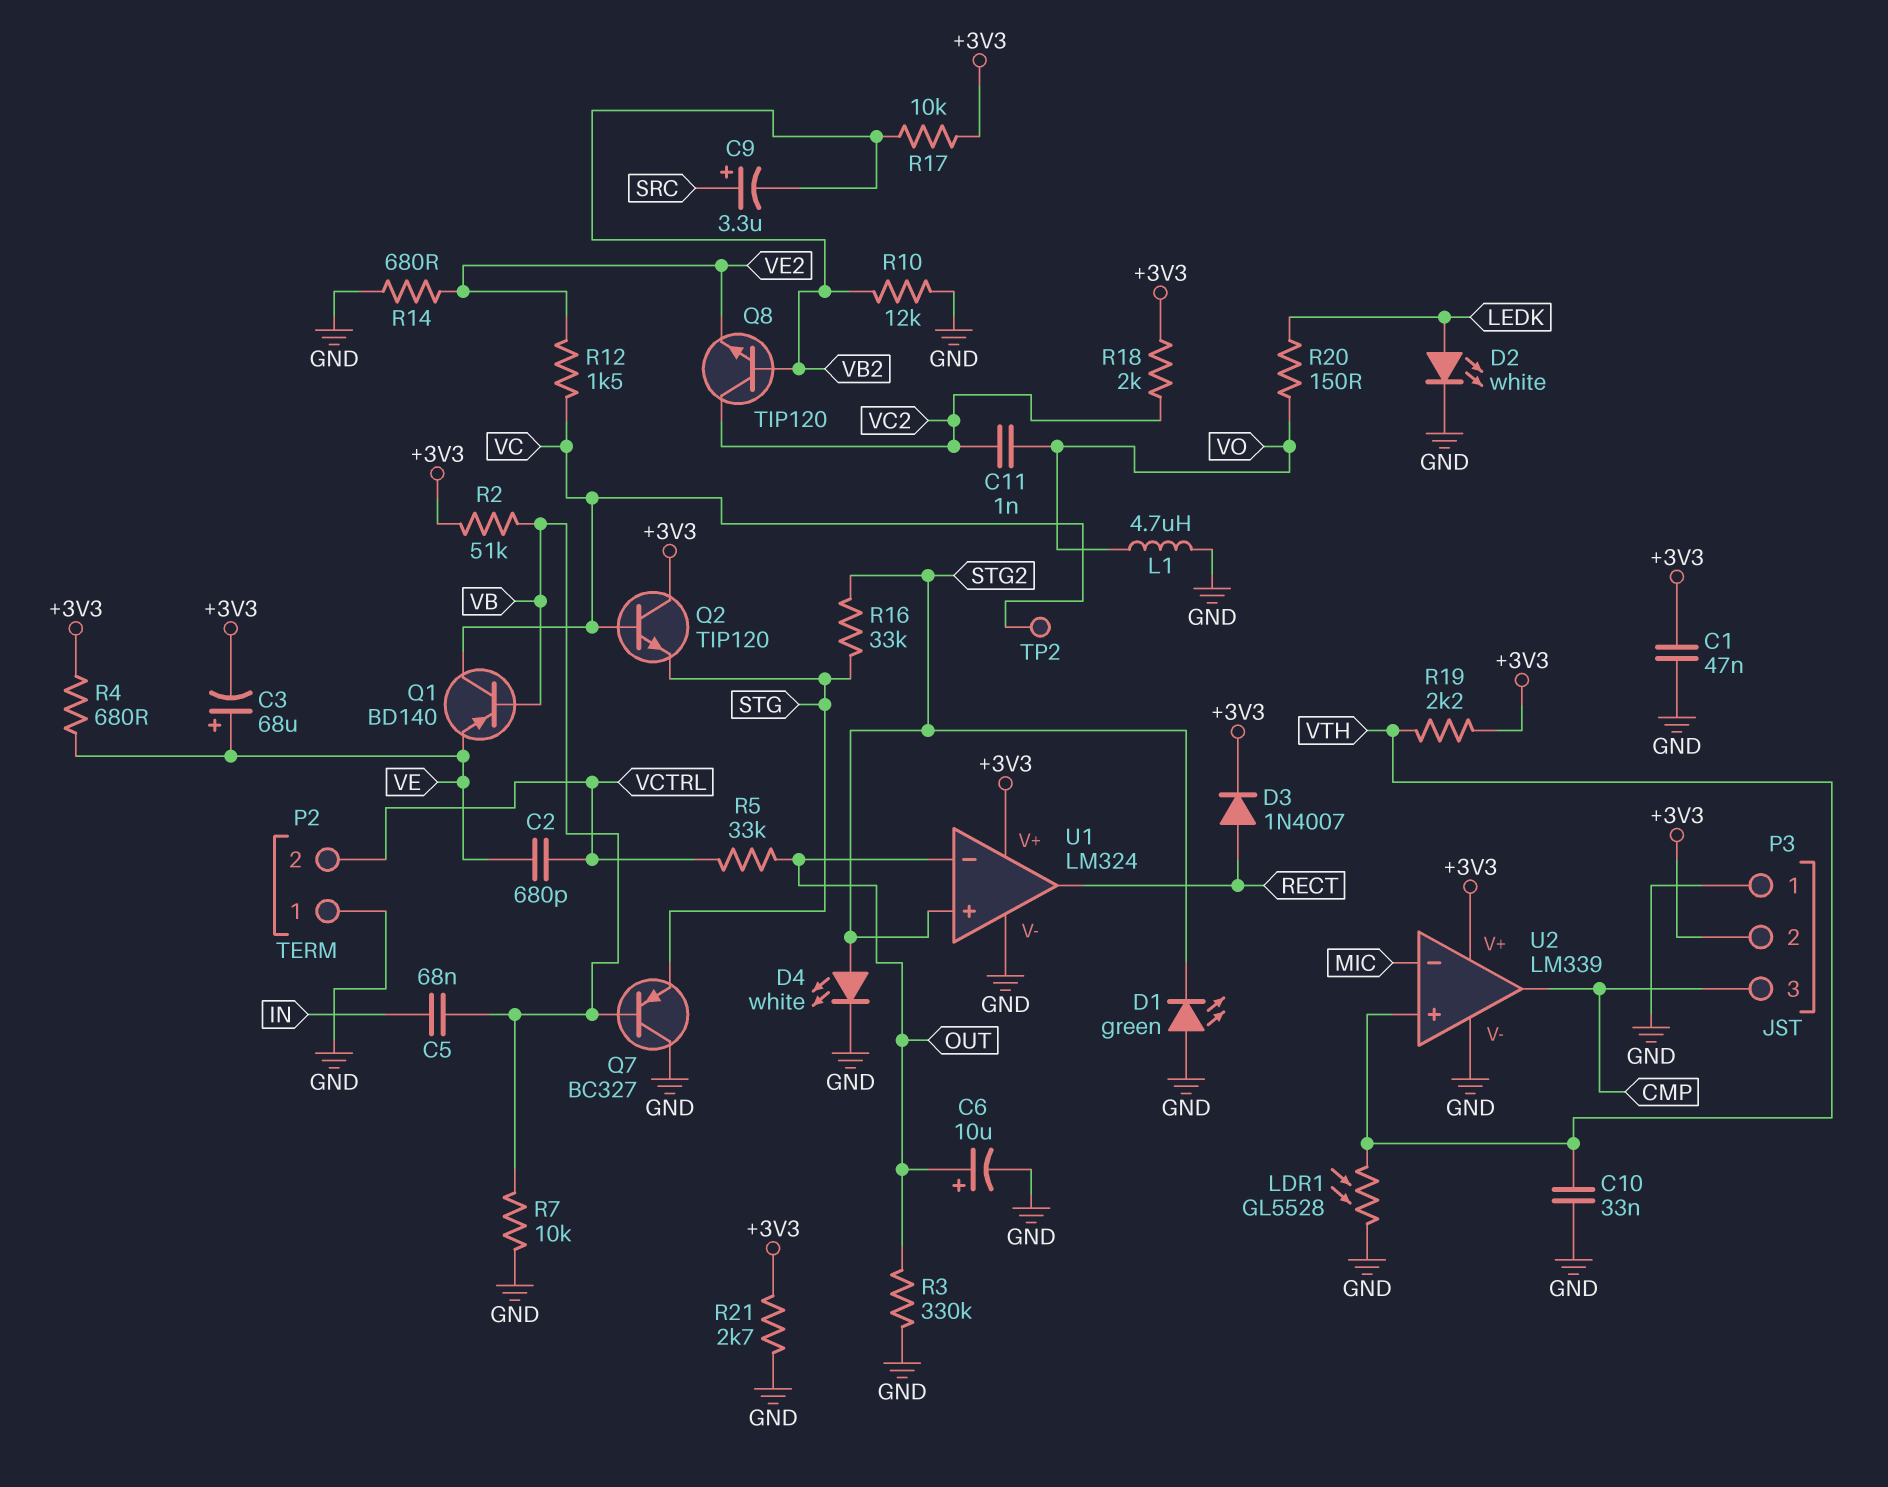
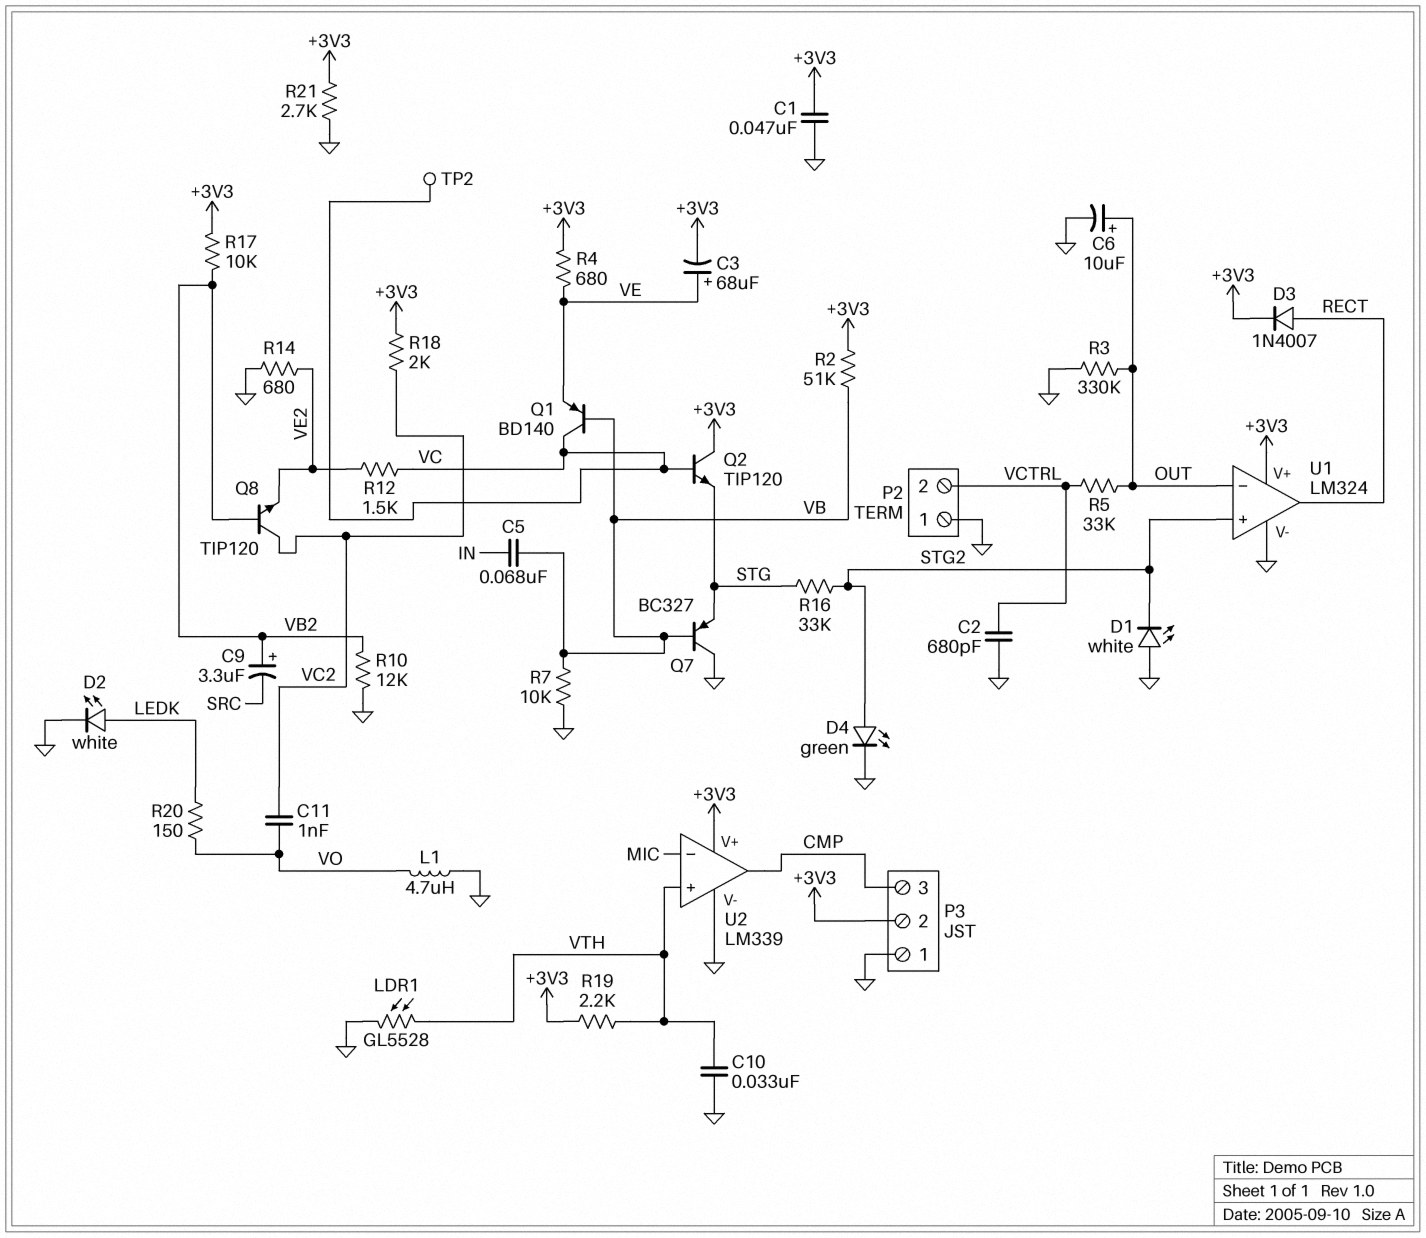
C2: 680pF (VCTRL, VE) -> 680pF (GND, VCTRL)
C9: 3.3uF (plus SRC, minus VB2) -> 3.3uF (plus VB2, minus SRC)
D1: LED green (A GND, K STG2) -> LED white (A GND, K STG2)
D4: LED white (A STG2, K GND) -> LED green (A STG2, K GND)

